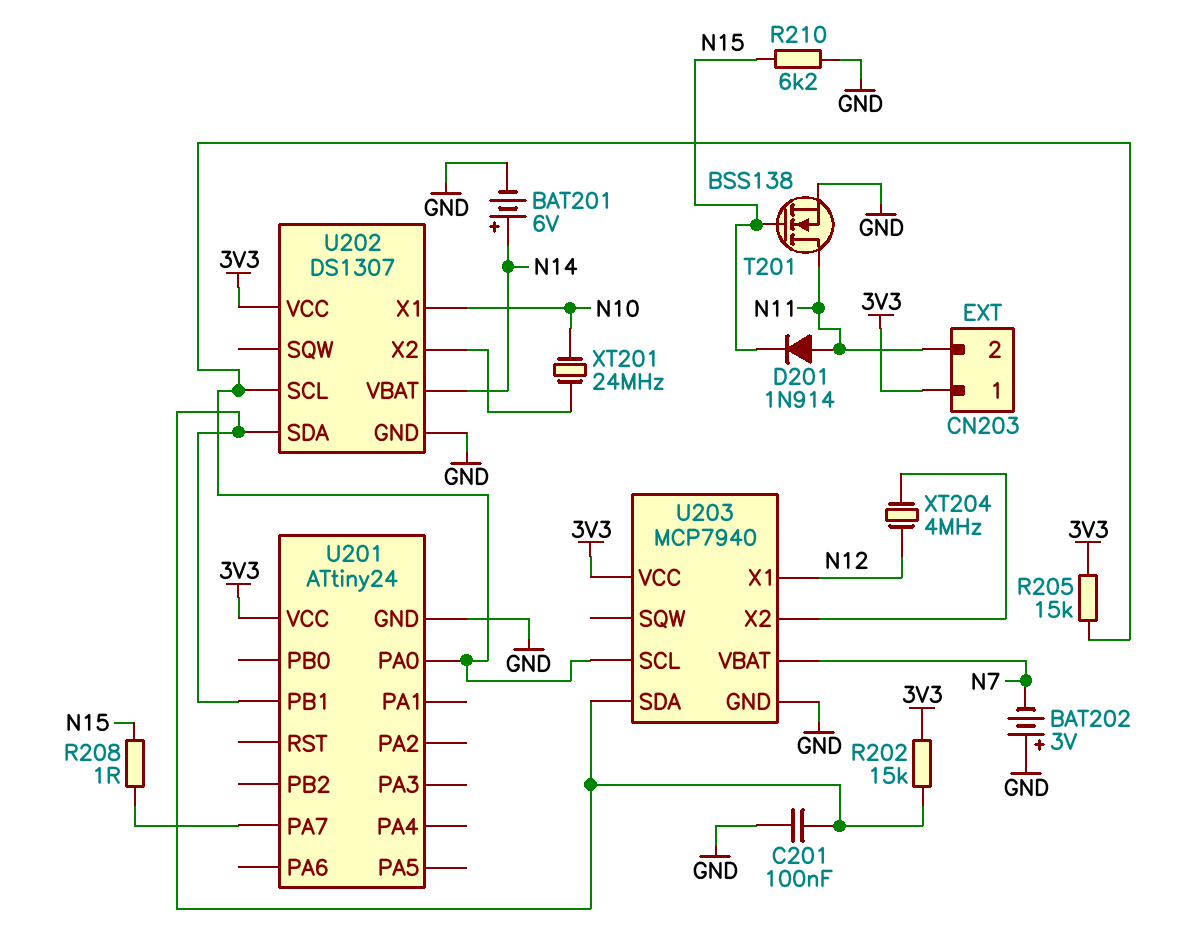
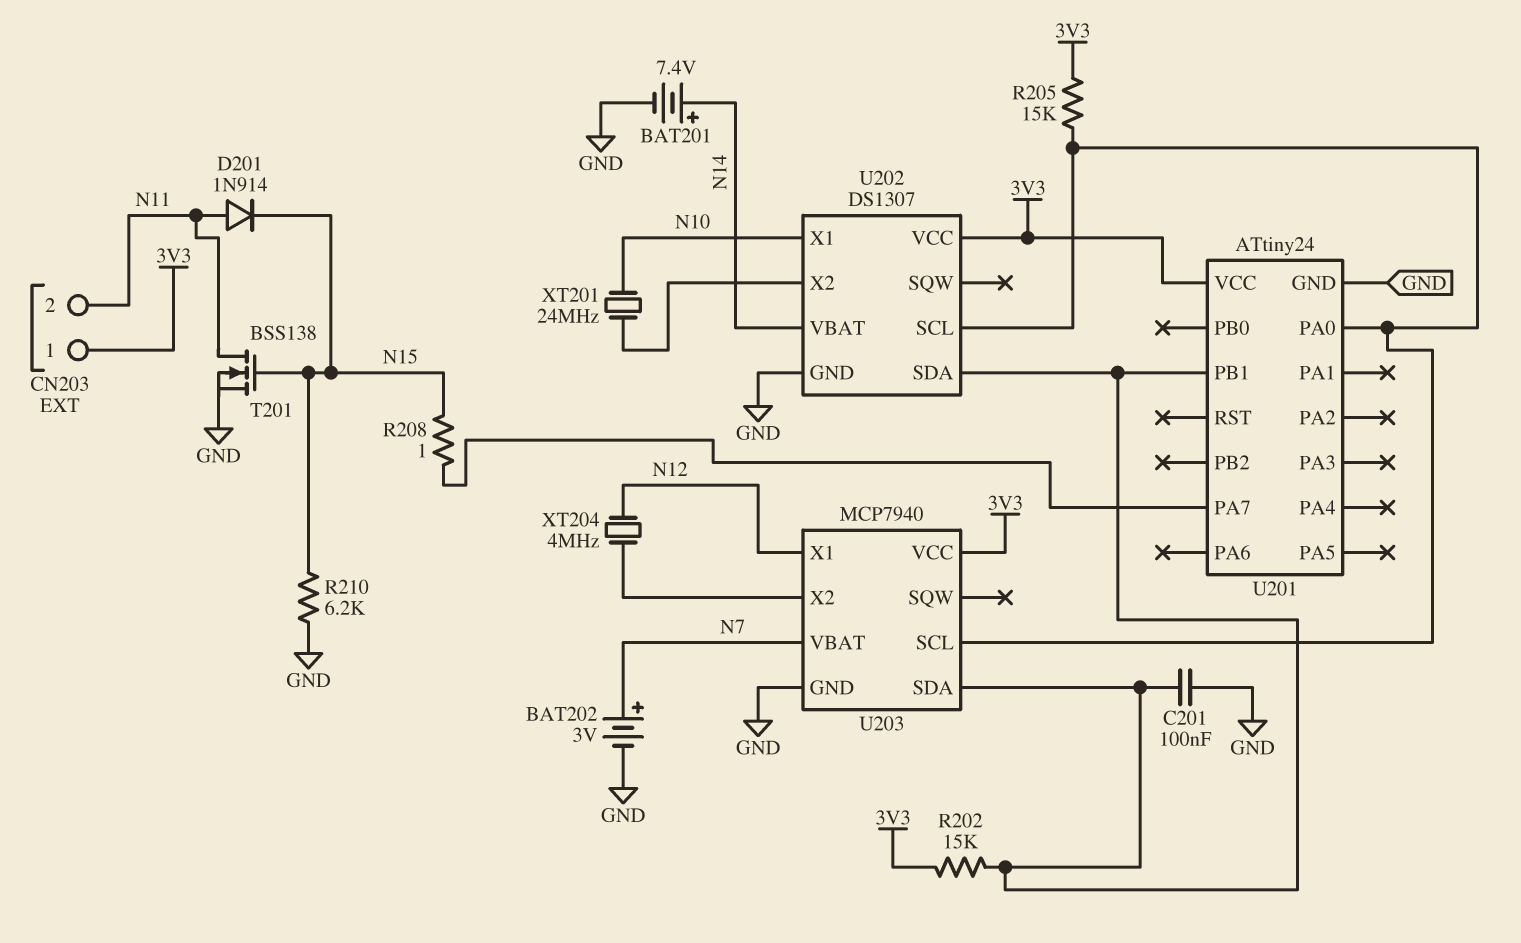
BAT201: 6V (plus N14, minus GND) -> 7.4V (plus N14, minus GND)
BAT202: 3V (plus GND, minus N7) -> 3V (plus N7, minus GND)

